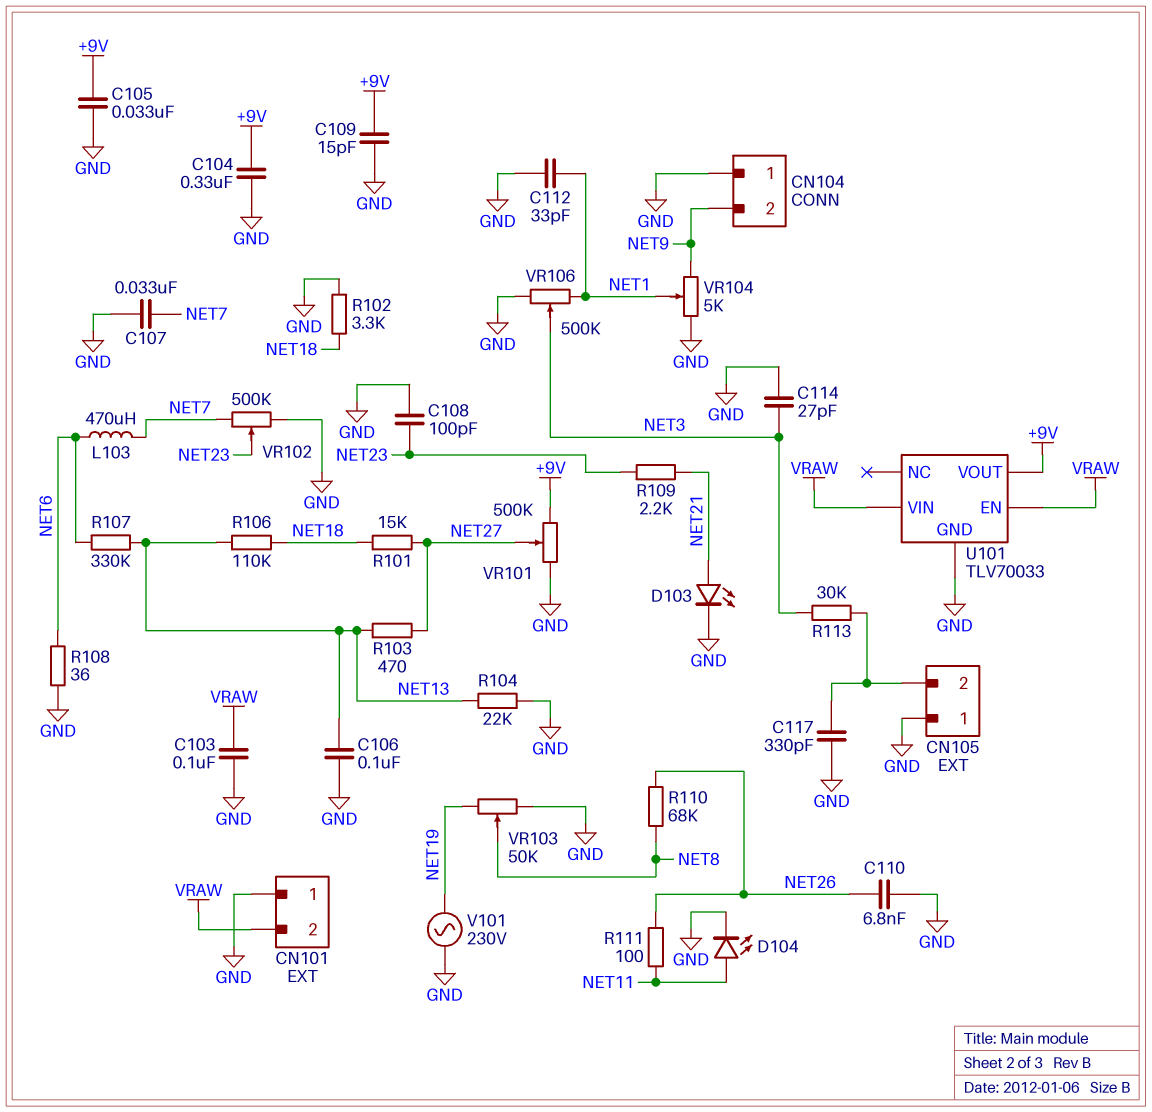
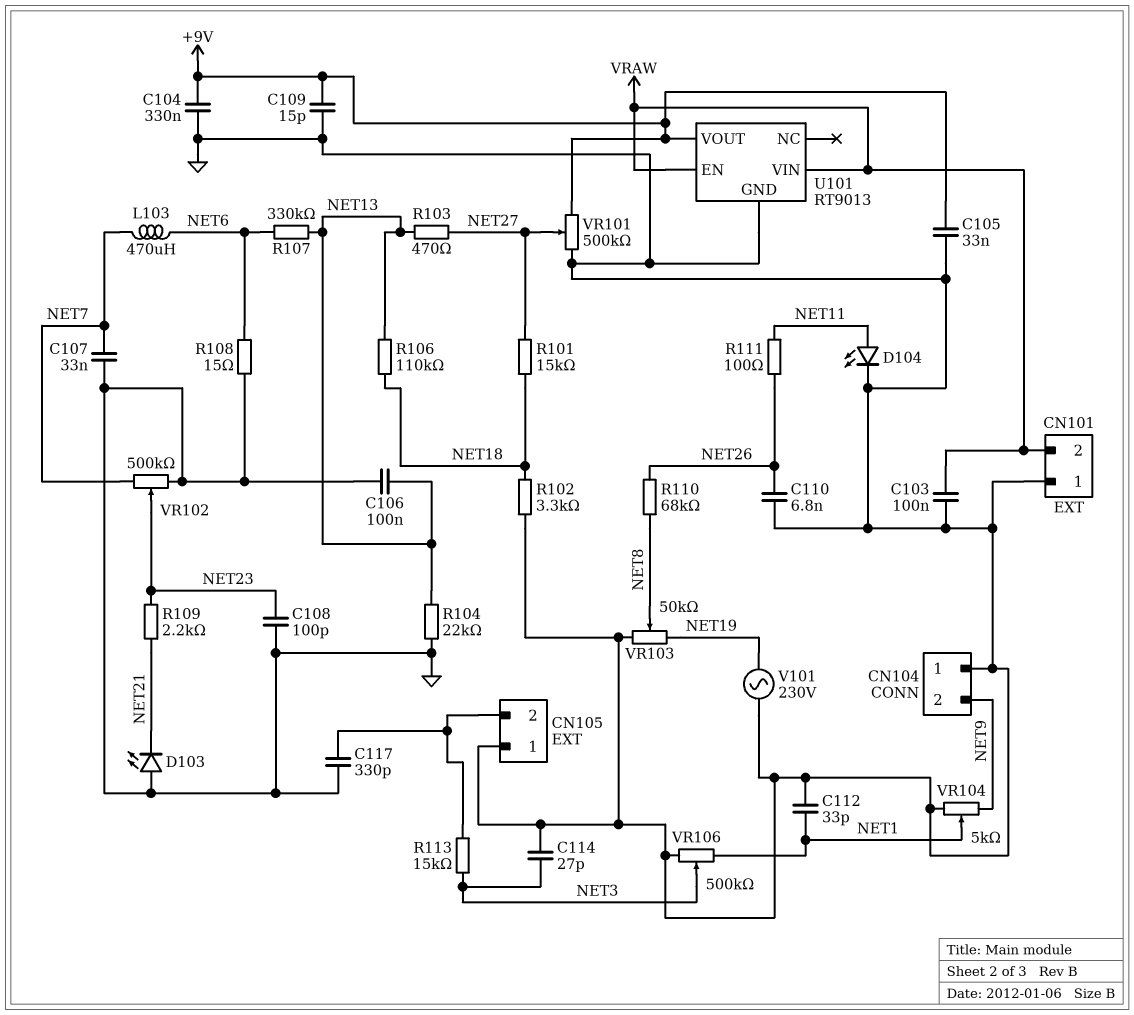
D103: LED (A NET21, K GND) -> LED (A GND, K NET21)
R108: 36 (GND, NET6) -> 15 (GND, NET6)
R113: 30k (CN105/2, NET3) -> 15k (CN105/2, NET3)
U101: TLV70033 -> RT9013

